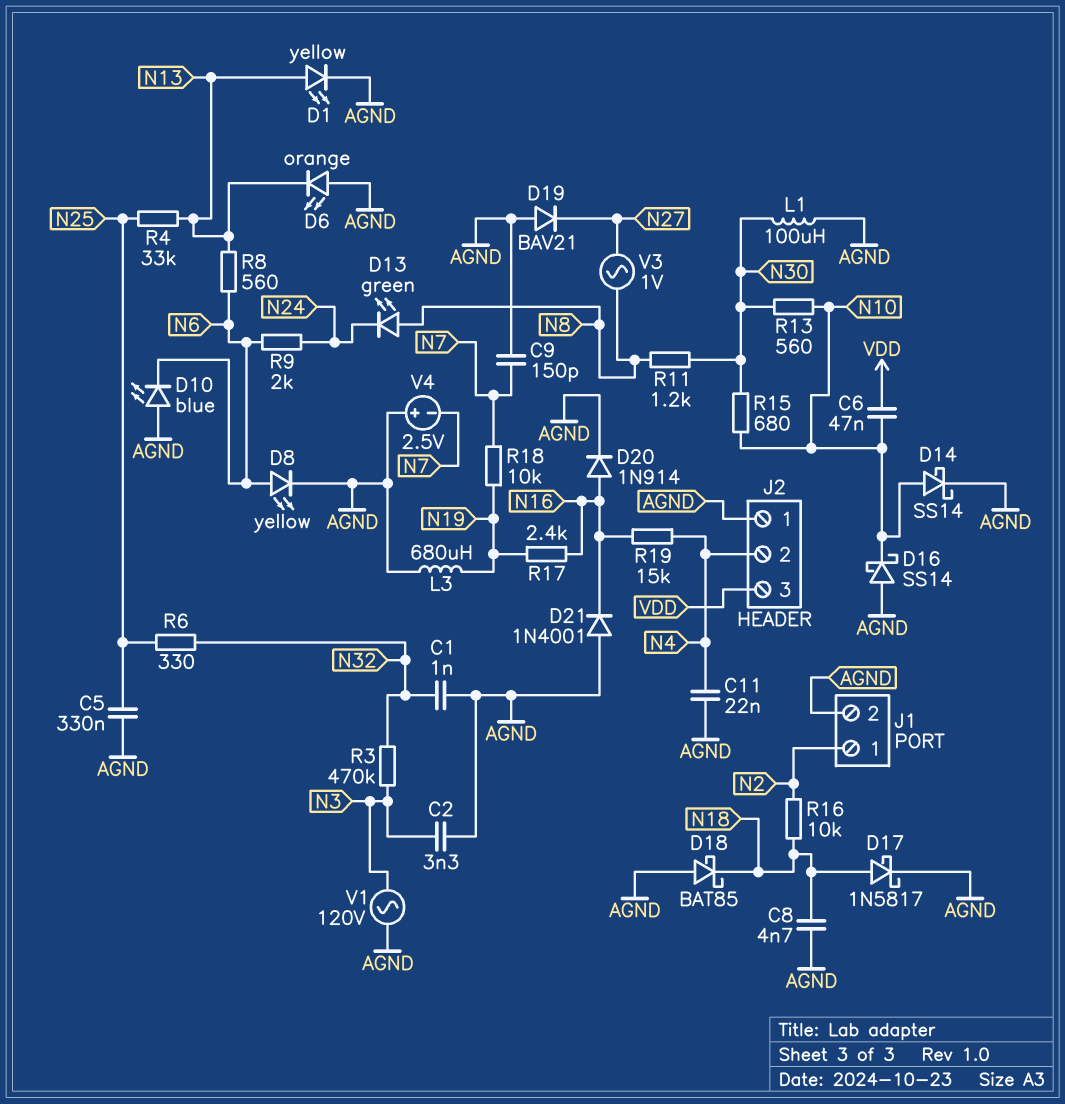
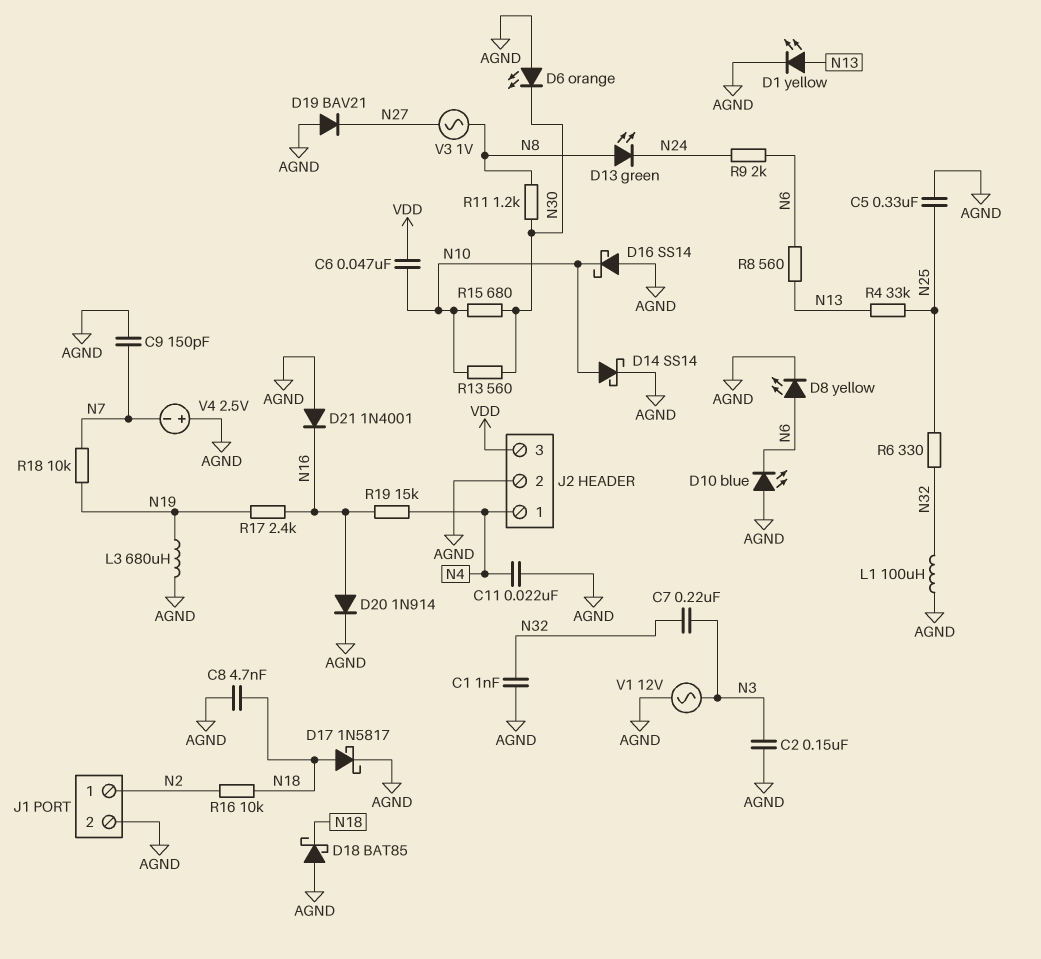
C2: 3.3nF (AGND, N3) -> 150nF (AGND, N3)
C7: none -> 220nF (N3, N32)
D6: LED orange (A AGND, K N13) -> LED orange (A AGND, K N30)
J2 pin 1: AGND -> N4
J2 pin 2: N4 -> AGND
L1: 100uH (AGND, N30) -> 100uH (AGND, N32)
R3: 470k (N3, N32) -> none
V1: AC 120V (AGND, N3) -> AC 12V (AGND, N3)

